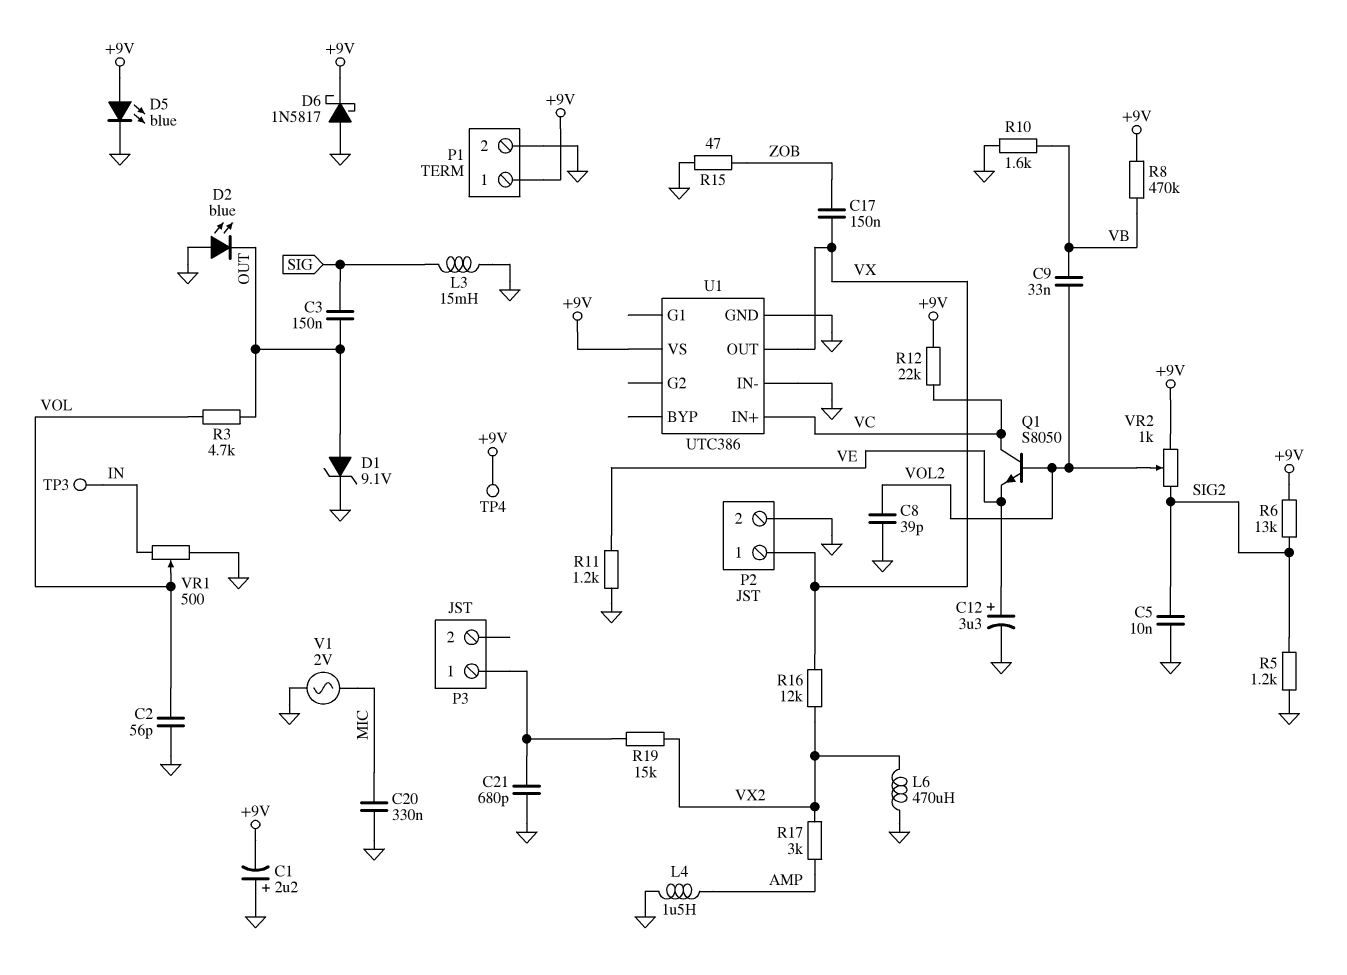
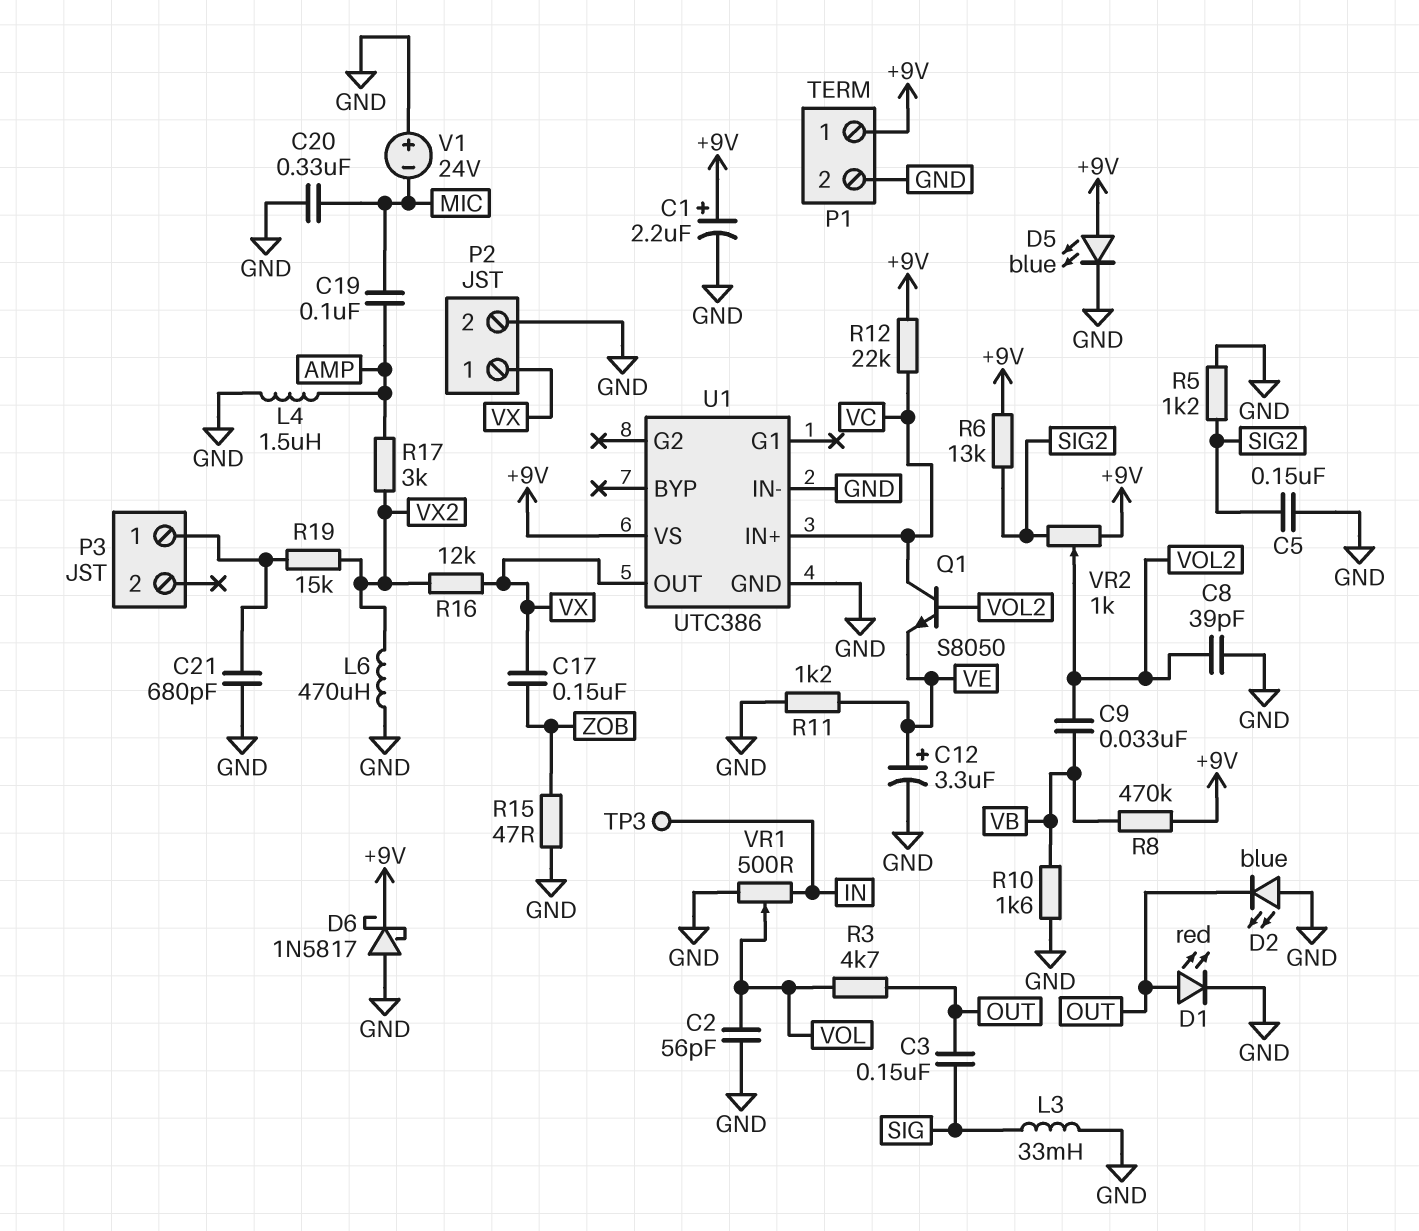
C1: 2.2uF (plus GND, minus +9V) -> 2.2uF (plus +9V, minus GND)
C5: 10nF (GND, SIG2) -> 150nF (GND, SIG2)
C19: none -> 100nF (AMP, MIC)
D1: zener 9.1V (A OUT, K GND) -> LED red (A OUT, K GND)
L3: 15mH (GND, SIG) -> 33mH (GND, SIG)
TP4: test point (+9V) -> none
V1: AC 2V (GND, MIC) -> 24V (plus GND, minus MIC)

